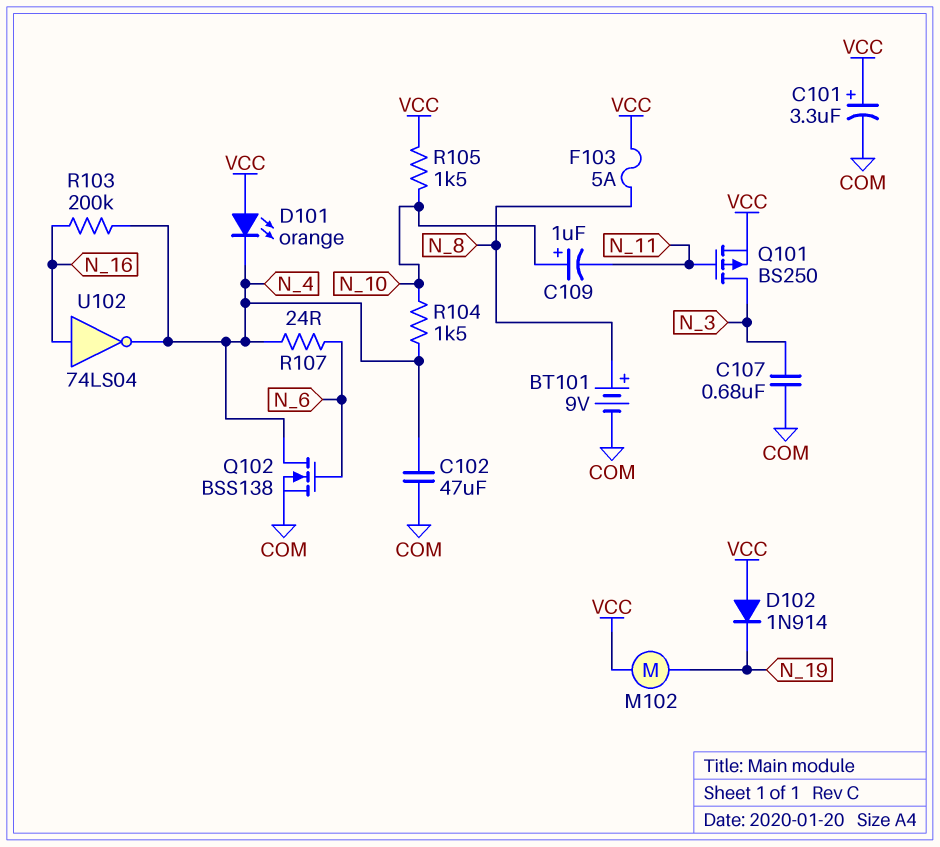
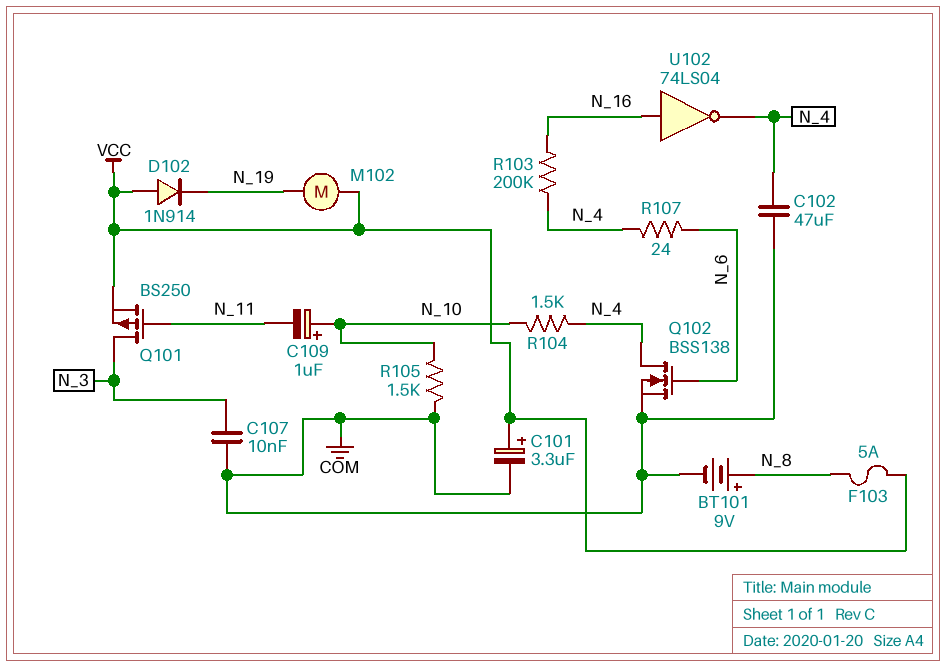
C107: 680nF (COM, N_3) -> 10nF (COM, N_3)
D101: LED orange (A VCC, K N_4) -> none
R105: 1.5k (N_10, VCC) -> 1.5k (COM, N_10)

